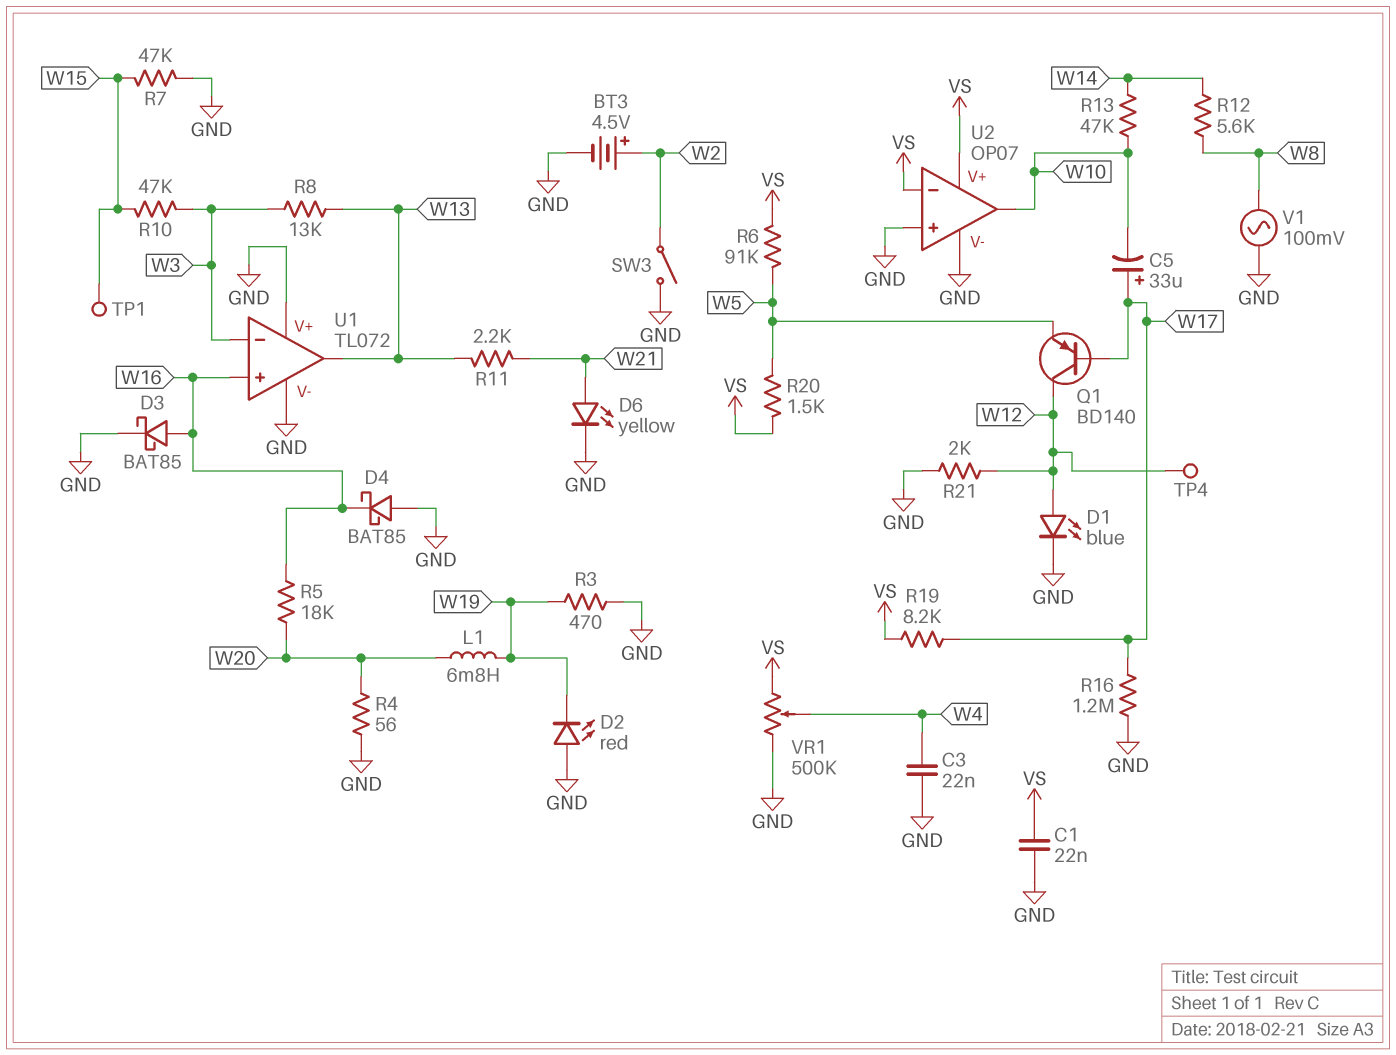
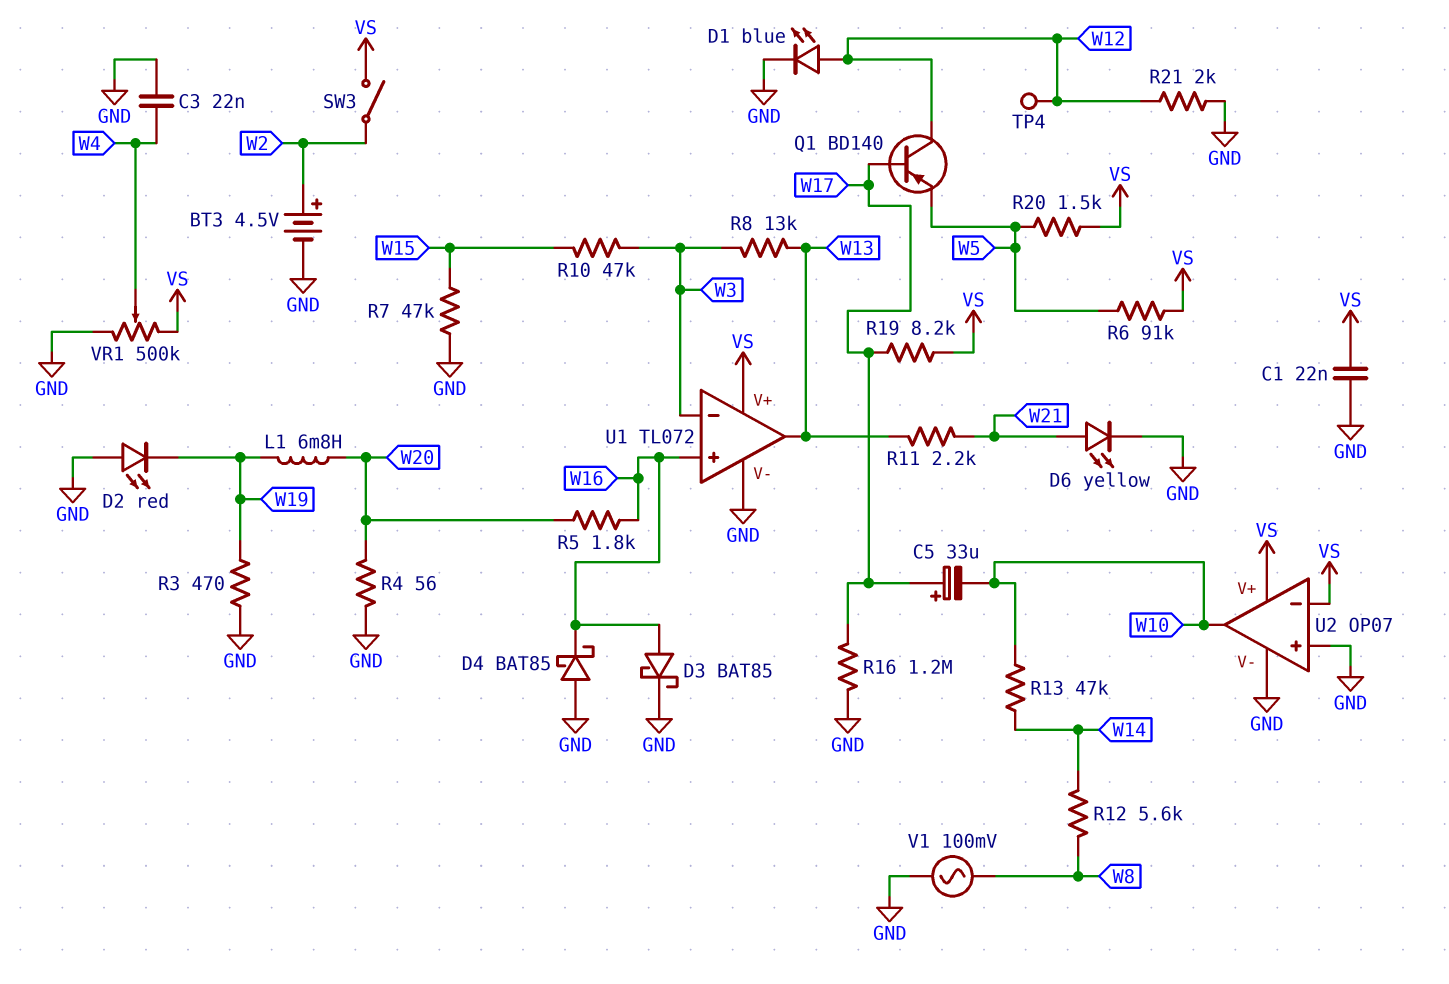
R5: 18k (W16, W20) -> 1.8k (W16, W20)
SW3: switch (GND, W2) -> switch (VS, W2)
TP1: test point (W15) -> none
U1 pin V+: GND -> VS

